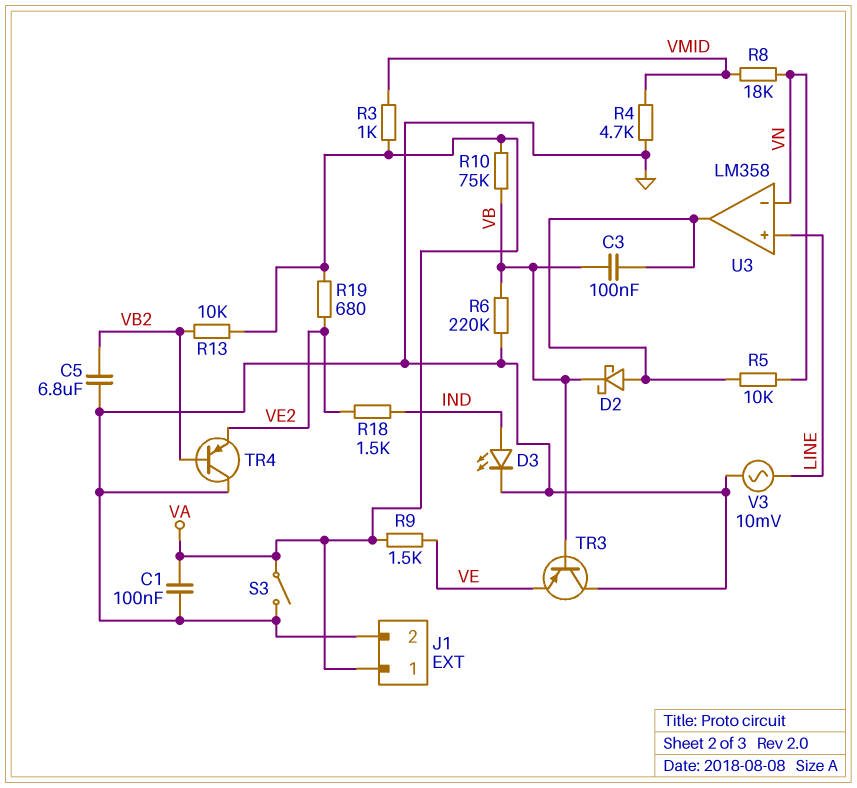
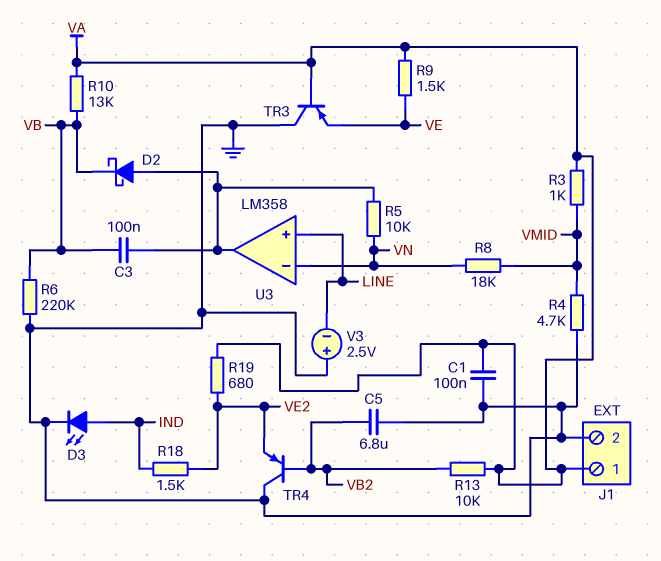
R10: 75k (VA, VB) -> 13k (VA, VB)
S3: switch (GND, VA) -> none
TR3: PNP (B VB, C GND, E VE) -> PNP (B VA, C GND, E VE)
V3: AC 10mV (GND, LINE) -> 2.5V (plus GND, minus LINE)

